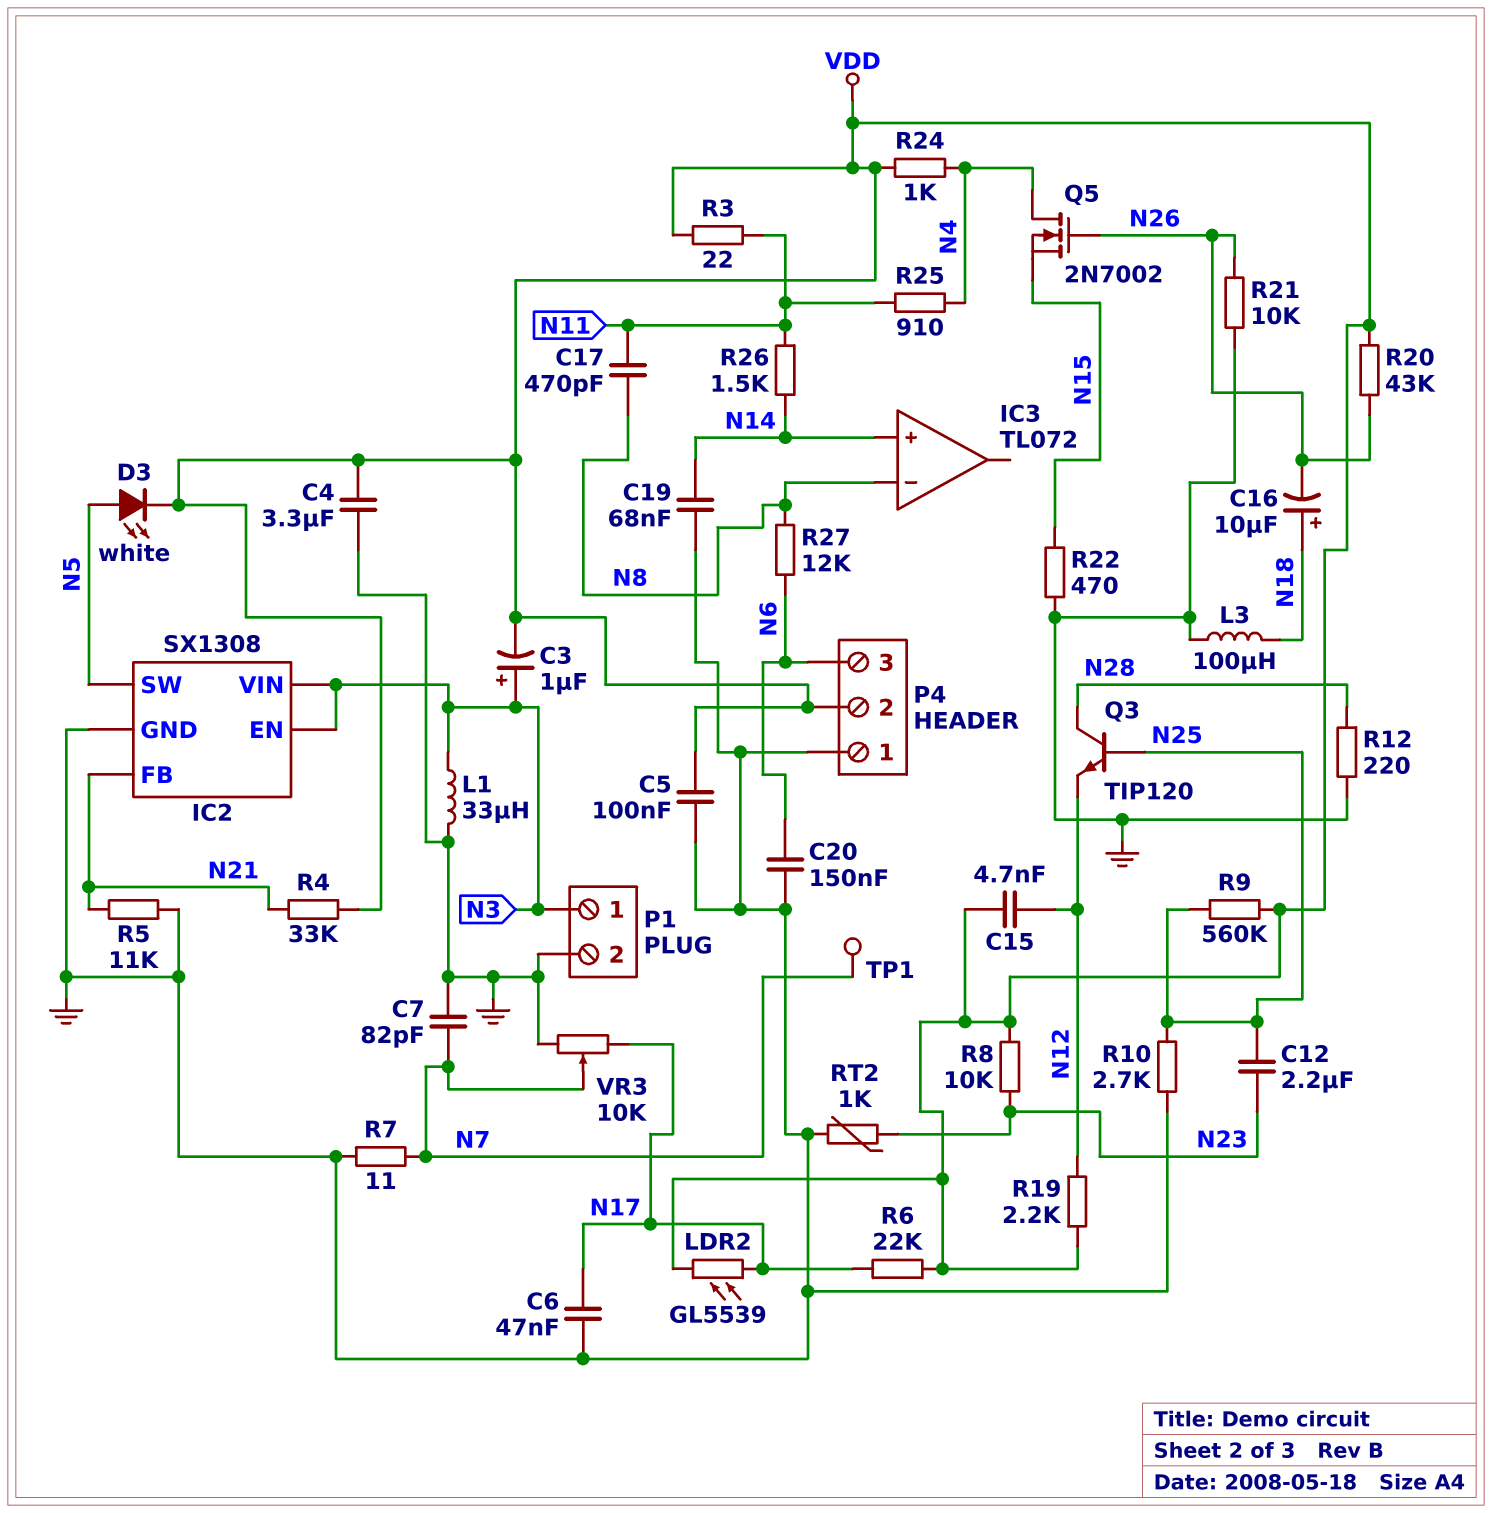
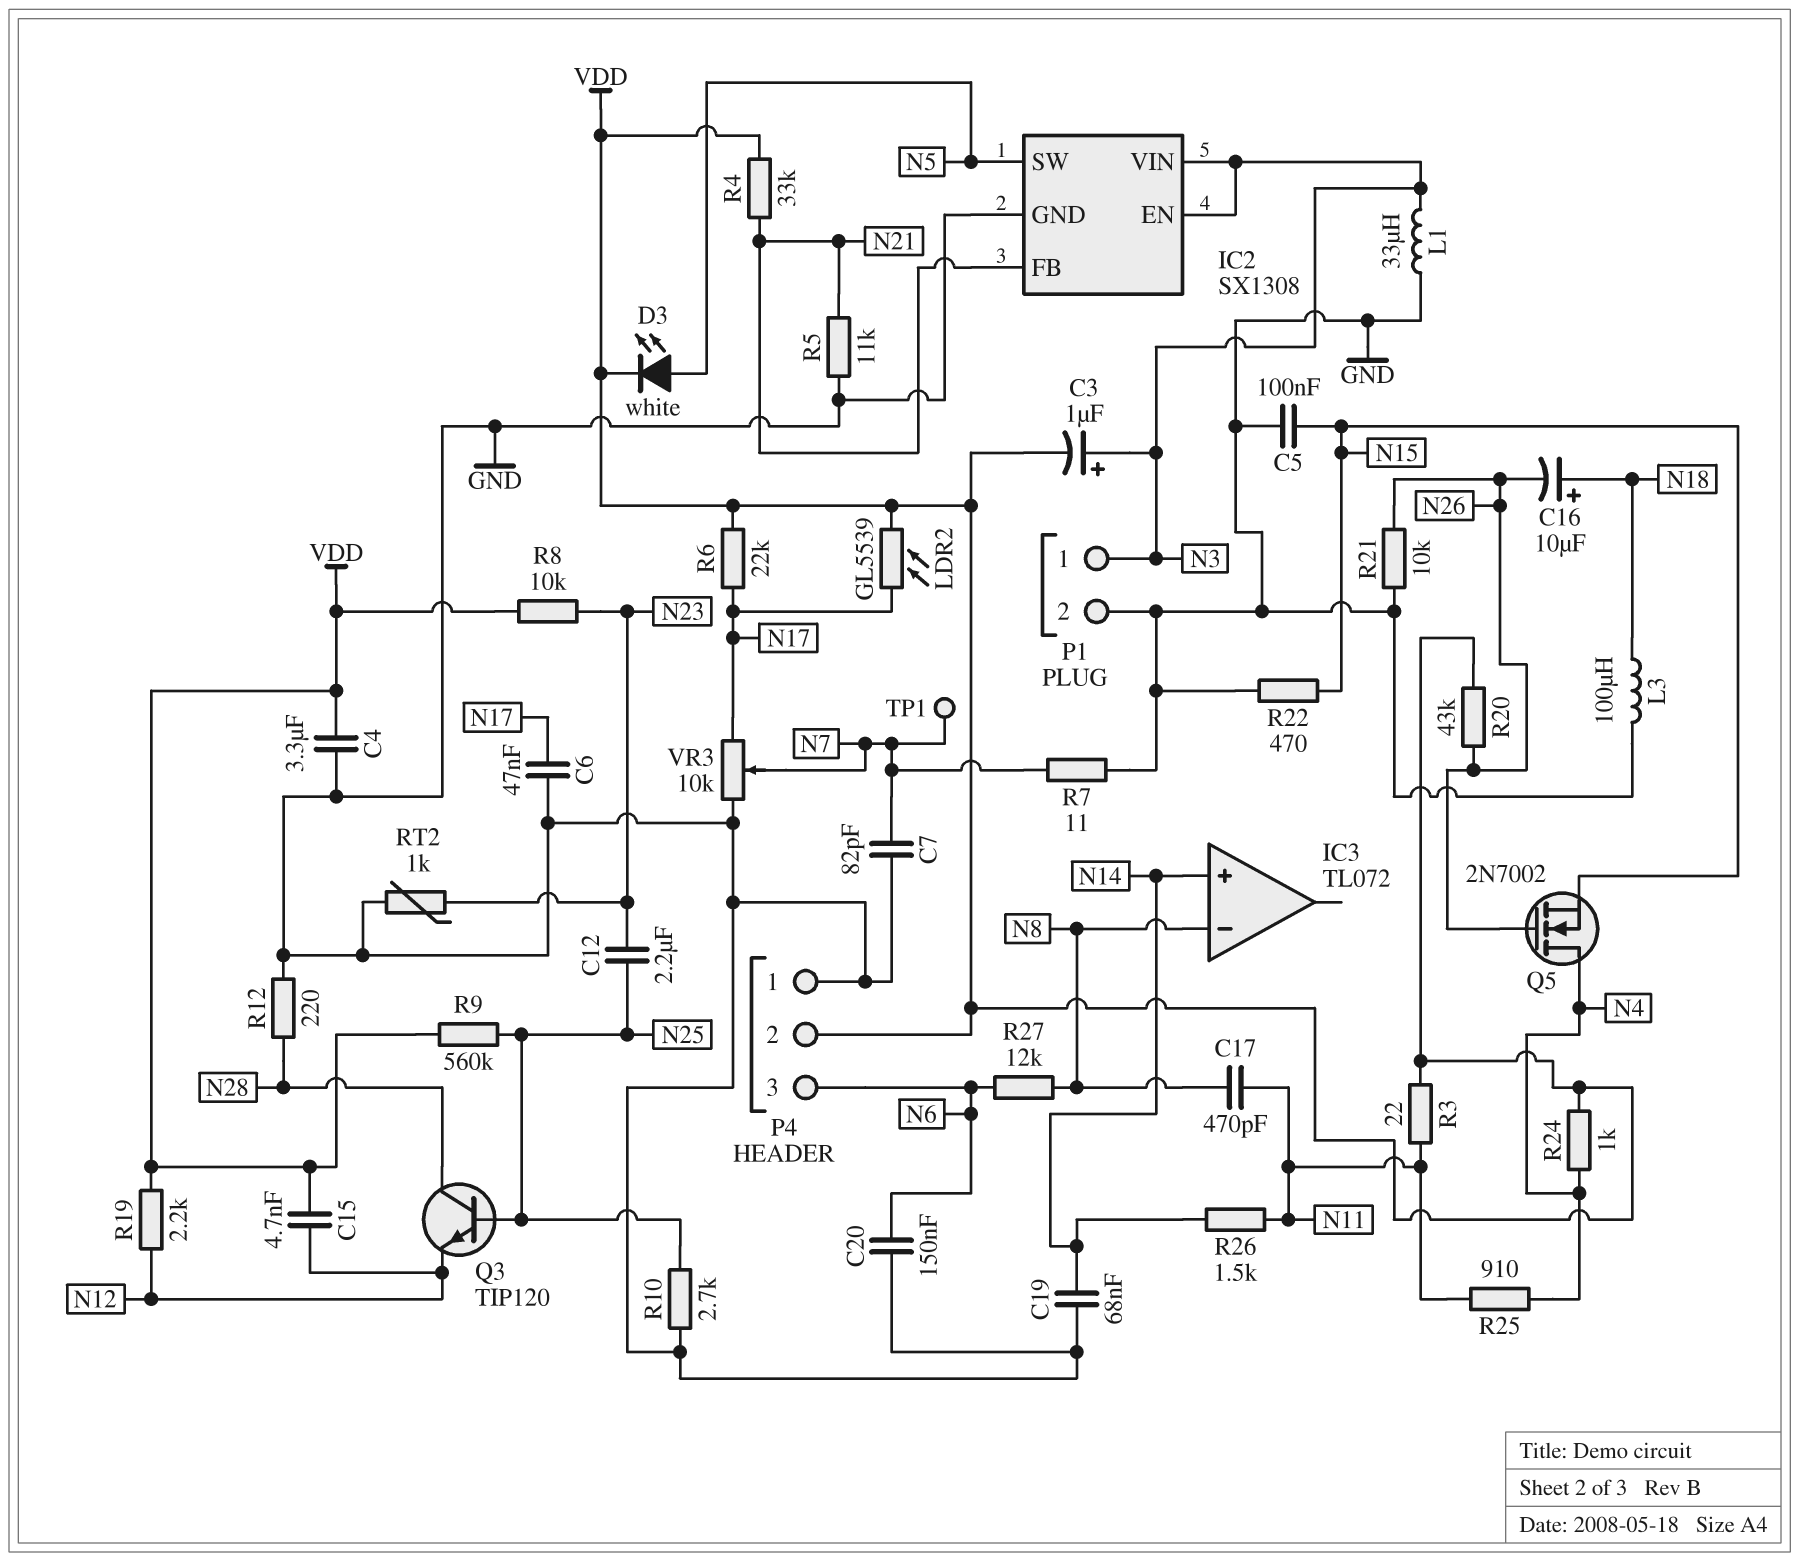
C5: 100nF (GND, VDD) -> 100nF (GND, N15)

